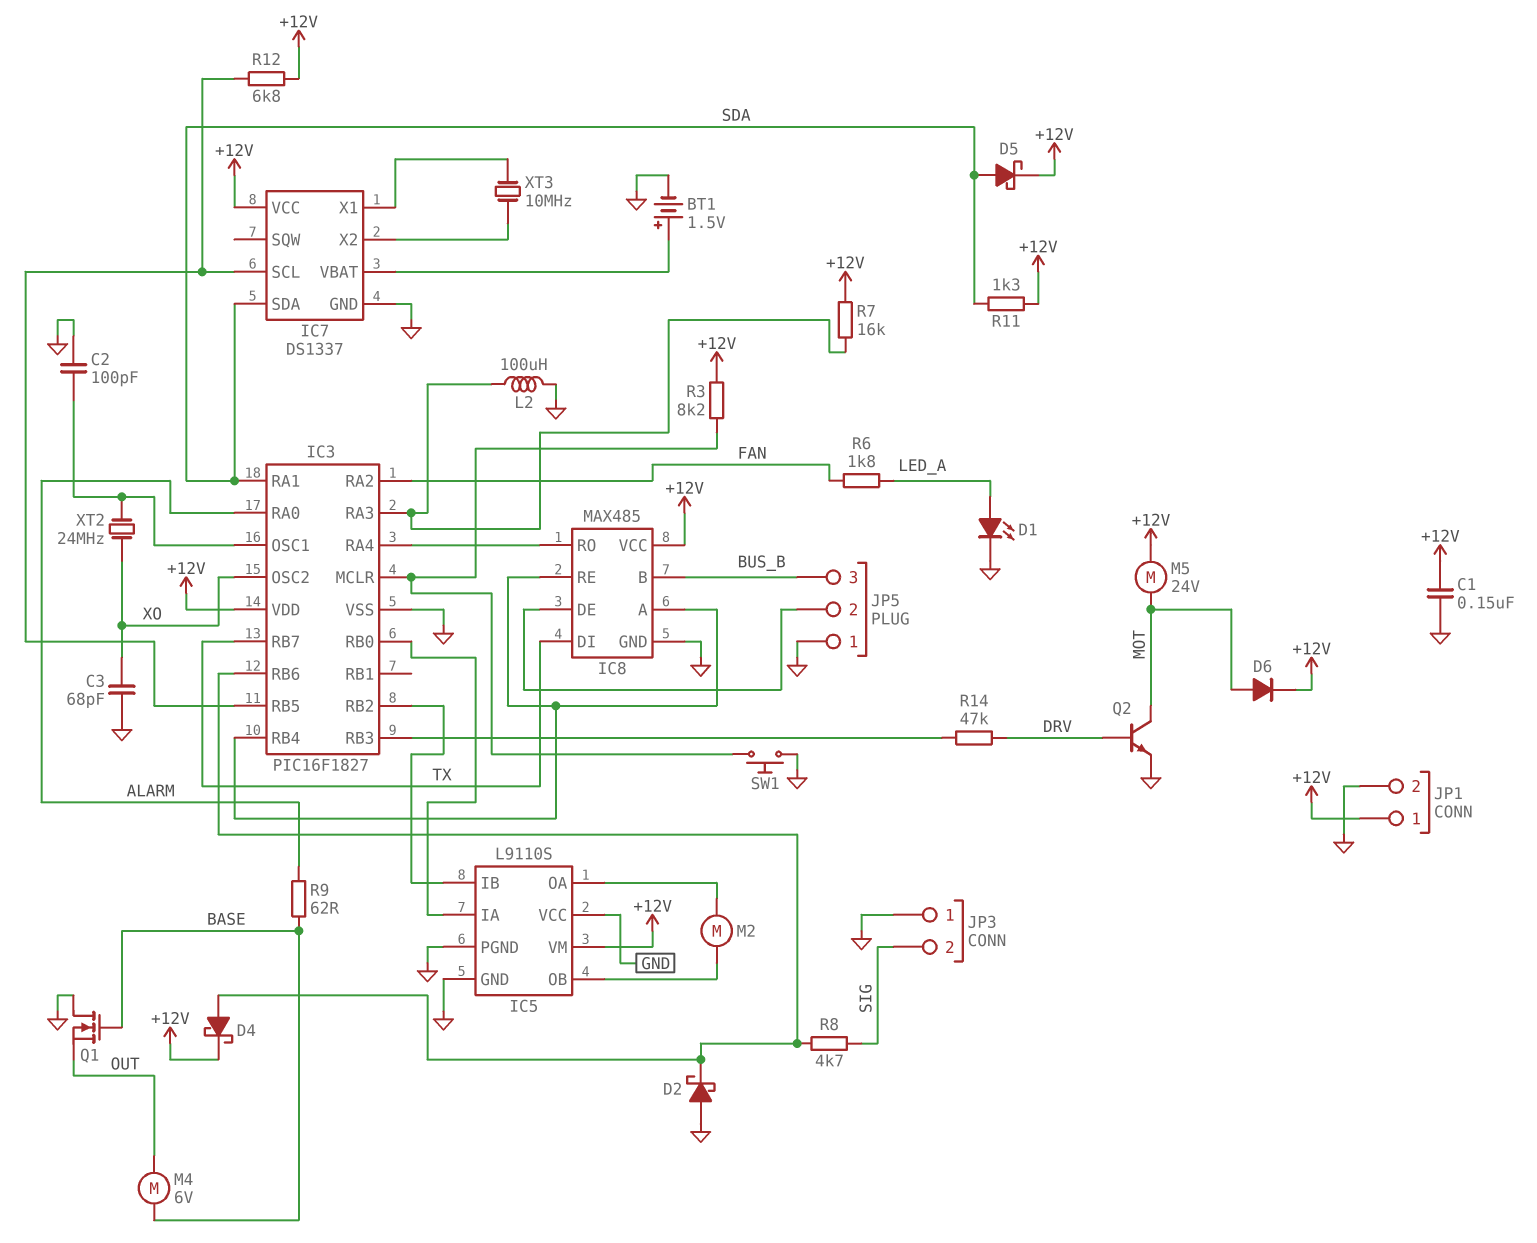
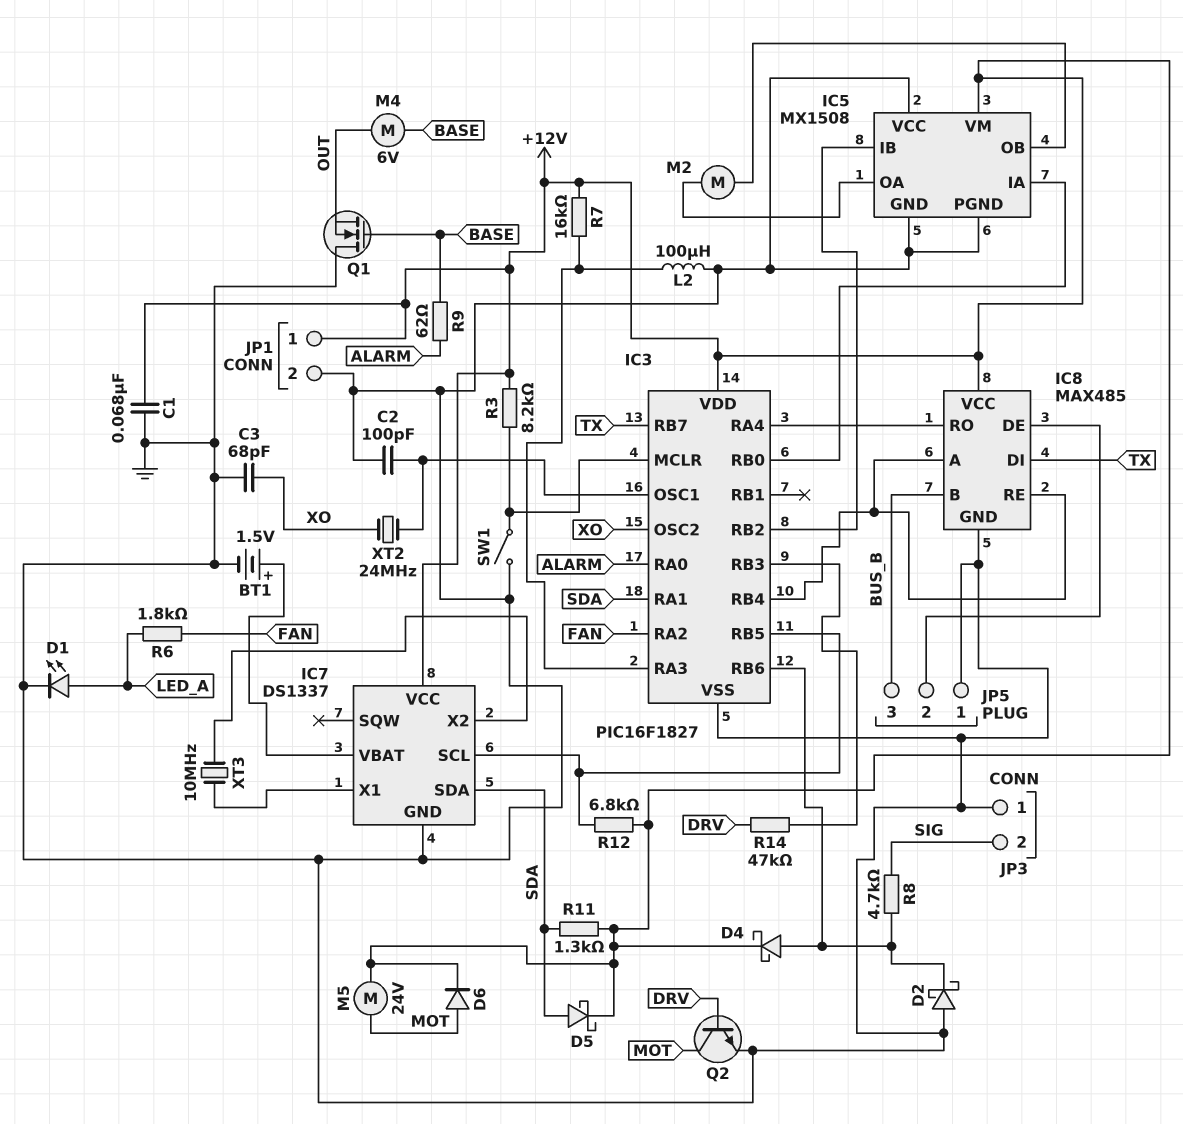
C1: 150nF (+12V, GND) -> 68nF (+12V, GND)
IC5: L9110S -> MX1508
SW1: button (GND, IC3/MCLR) -> switch (GND, IC3/MCLR)

